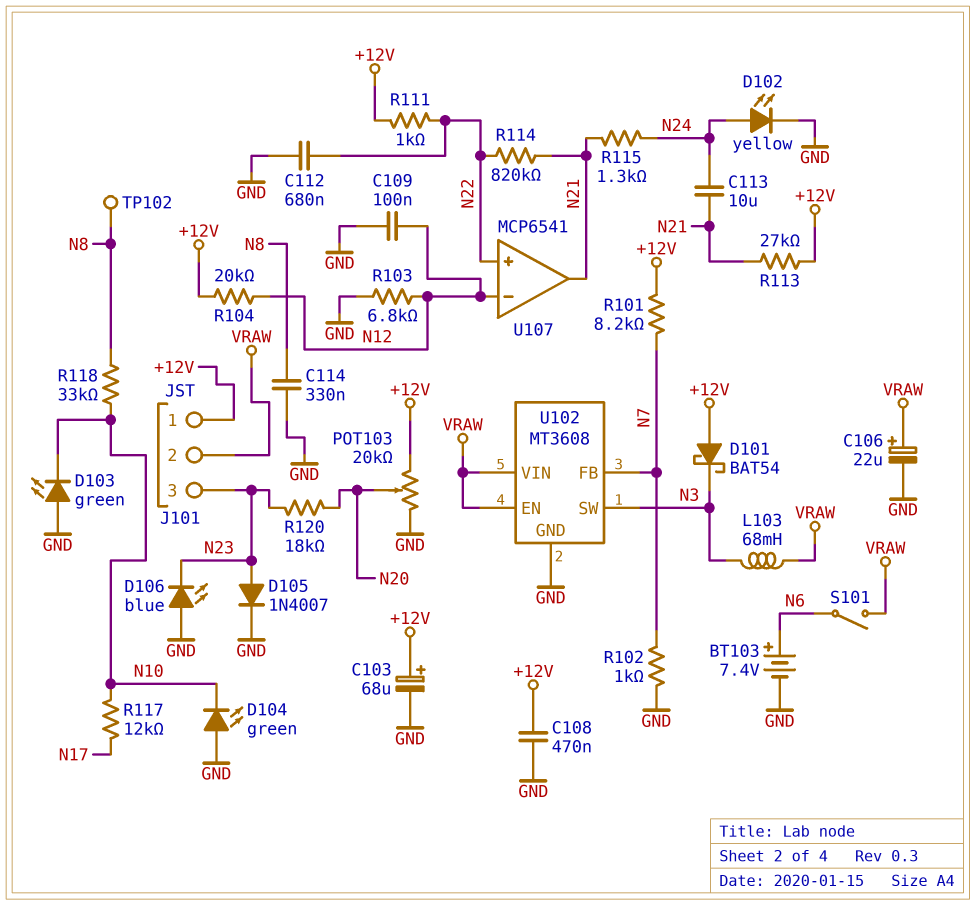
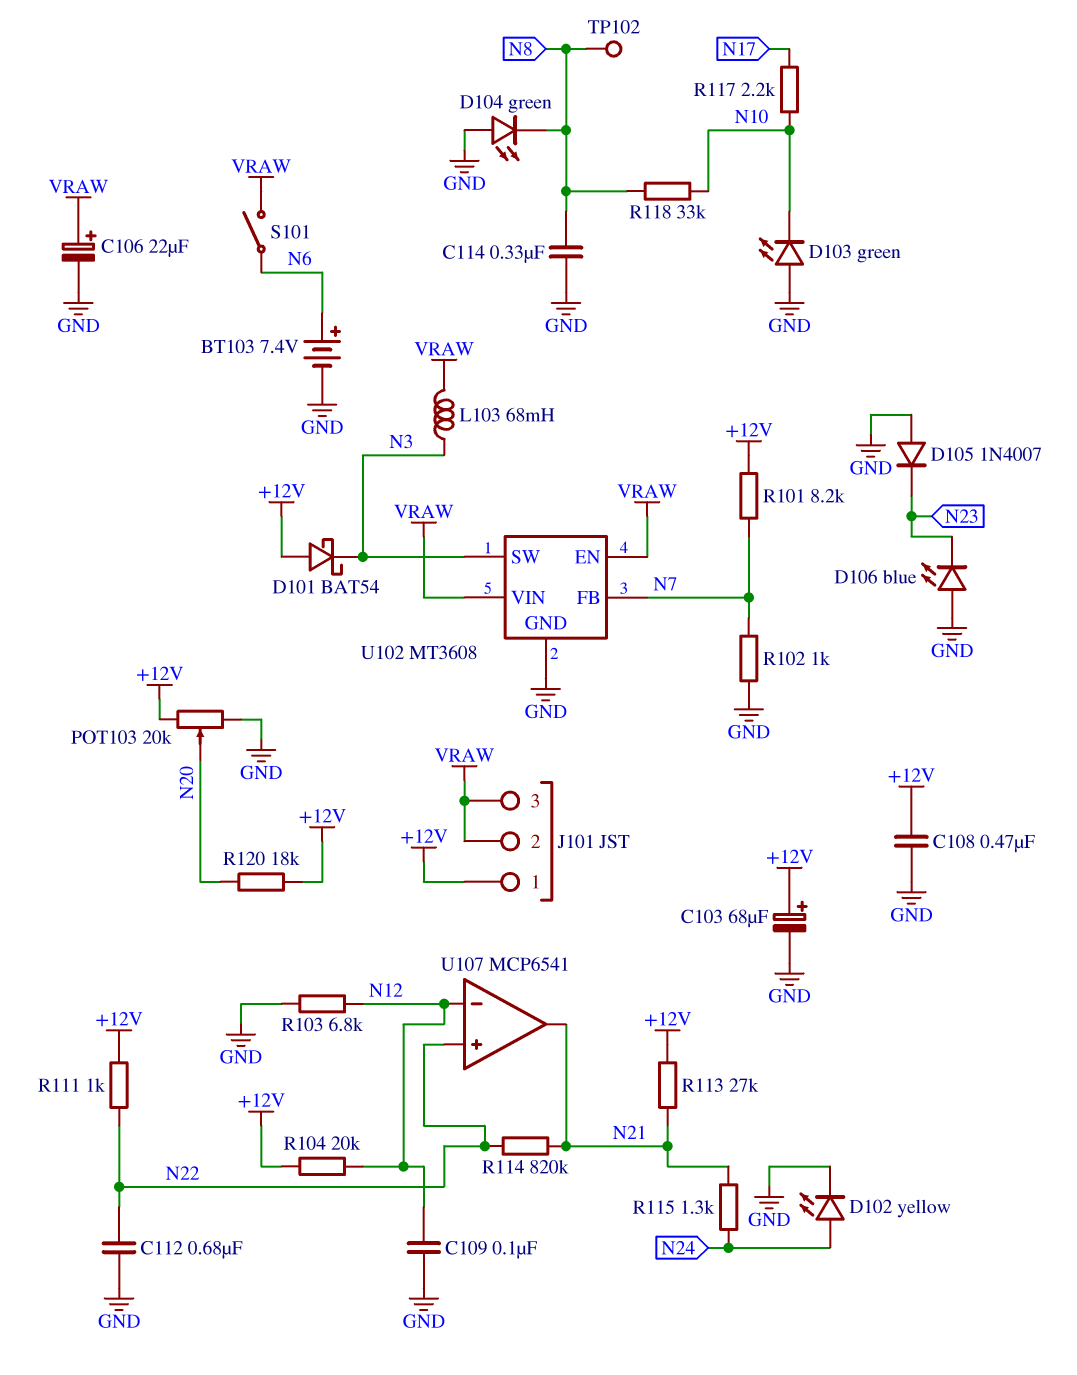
C113: 10uF (N21, N24) -> none
D104: LED green (A GND, K N10) -> LED green (A GND, K N8)
D105: diode 1N4007 (A N23, K GND) -> diode 1N4007 (A GND, K N23)
J101 pin 3: N23 -> VRAW
R117: 12k (N10, N17) -> 2.2k (N10, N17)
R120: 18k (N20, N23) -> 18k (+12V, N20)

